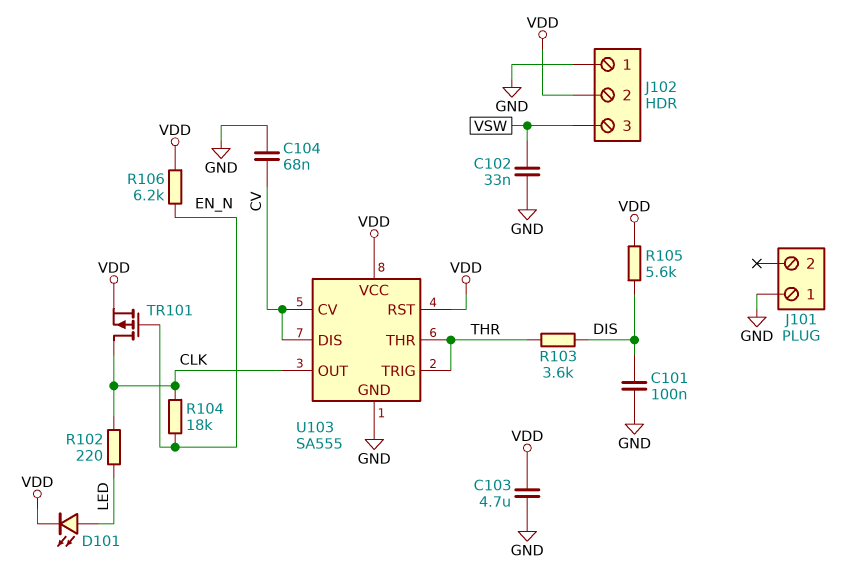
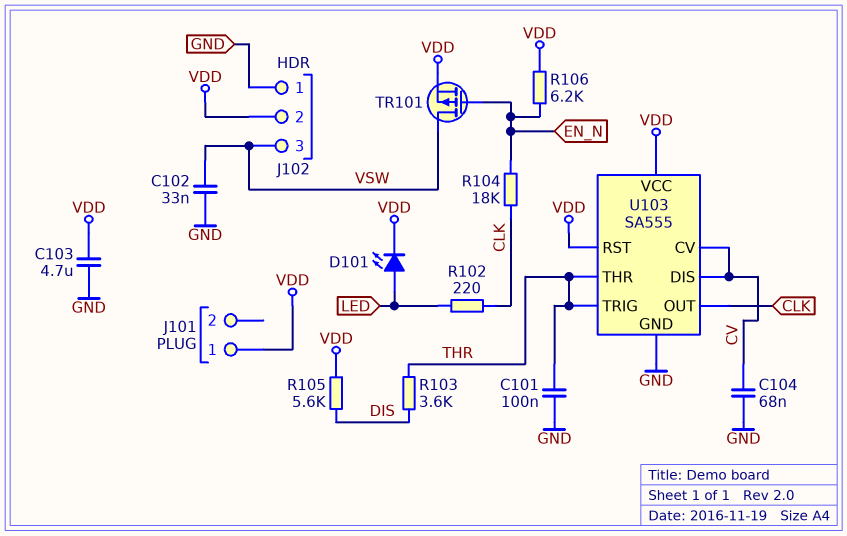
C101: 100nF (DIS, GND) -> 100nF (GND, THR)
J101 pin 1: GND -> VDD
TR101: PMOS (G EN_N, D CLK, S VDD) -> PMOS (G EN_N, D VSW, S VDD)

